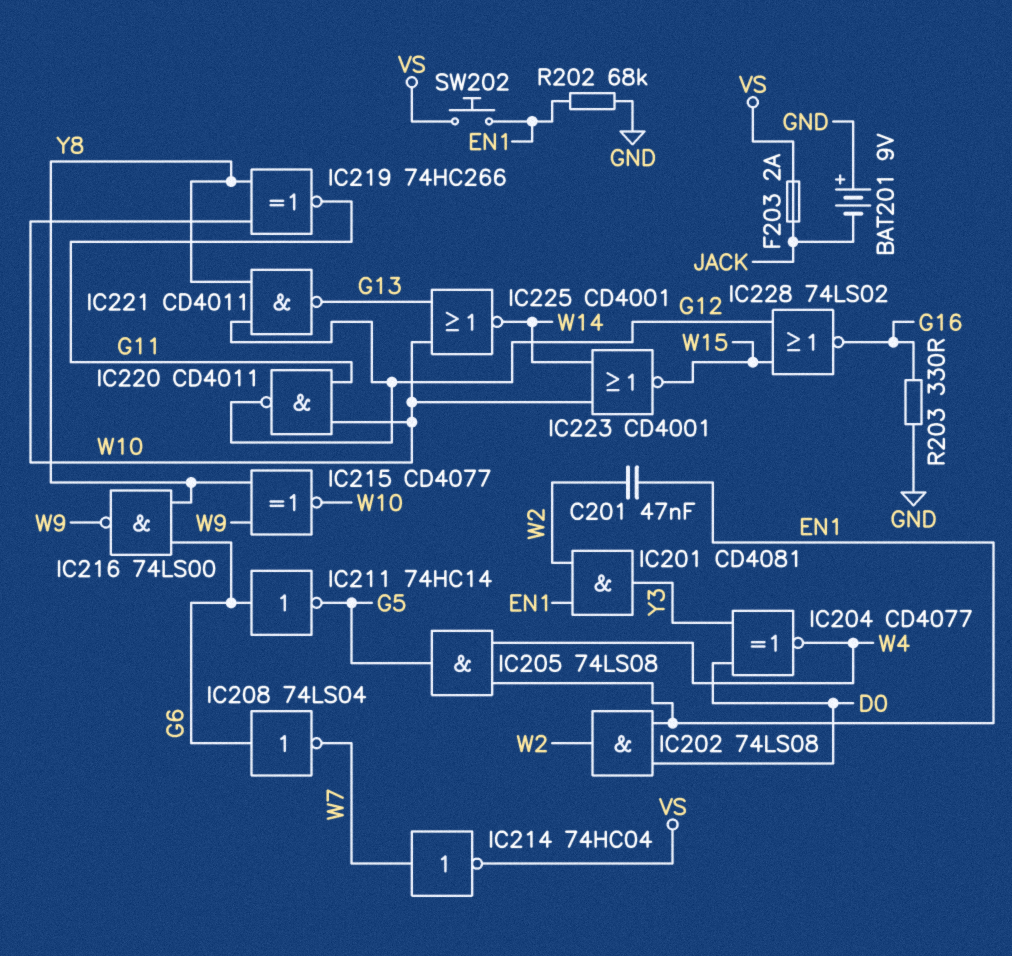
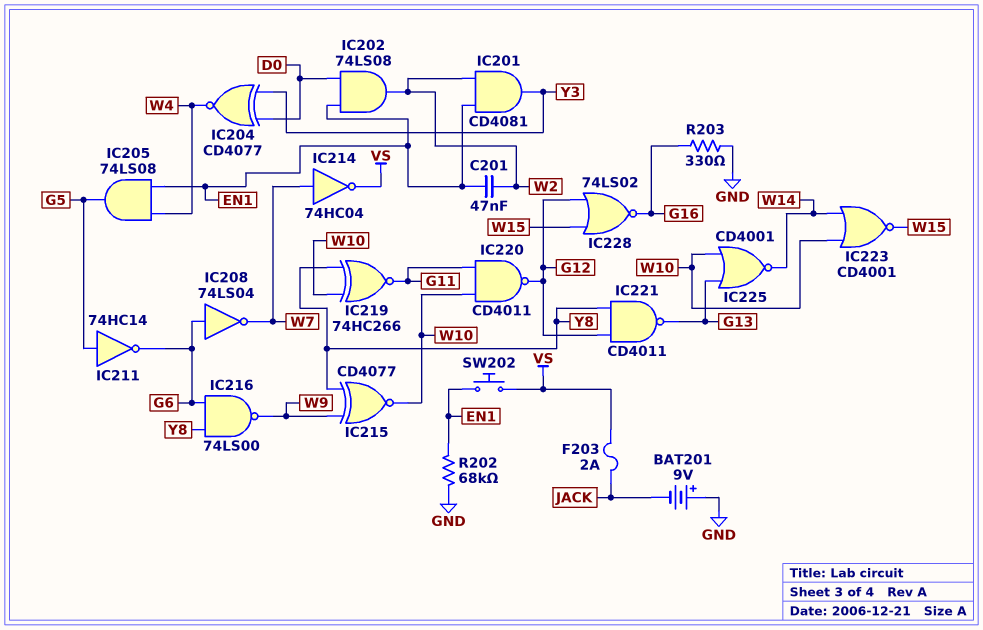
IC211: NOT 74HC14 (in G6, out G5) -> NOT 74HC14 (in G5, out G6)

